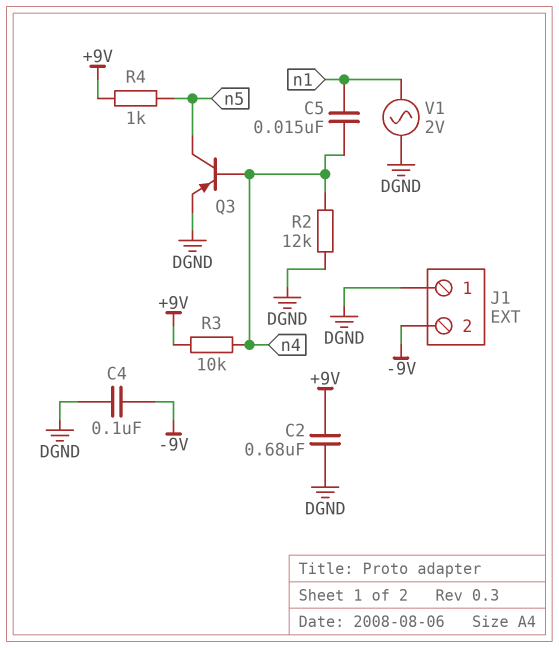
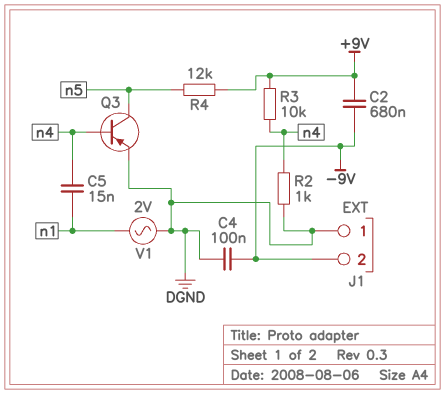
C2: 680nF (+9V, DGND) -> 680nF (+9V, -9V)
R2: 12k (DGND, n4) -> 1k (DGND, n4)
R4: 1k (+9V, n5) -> 12k (+9V, n5)

